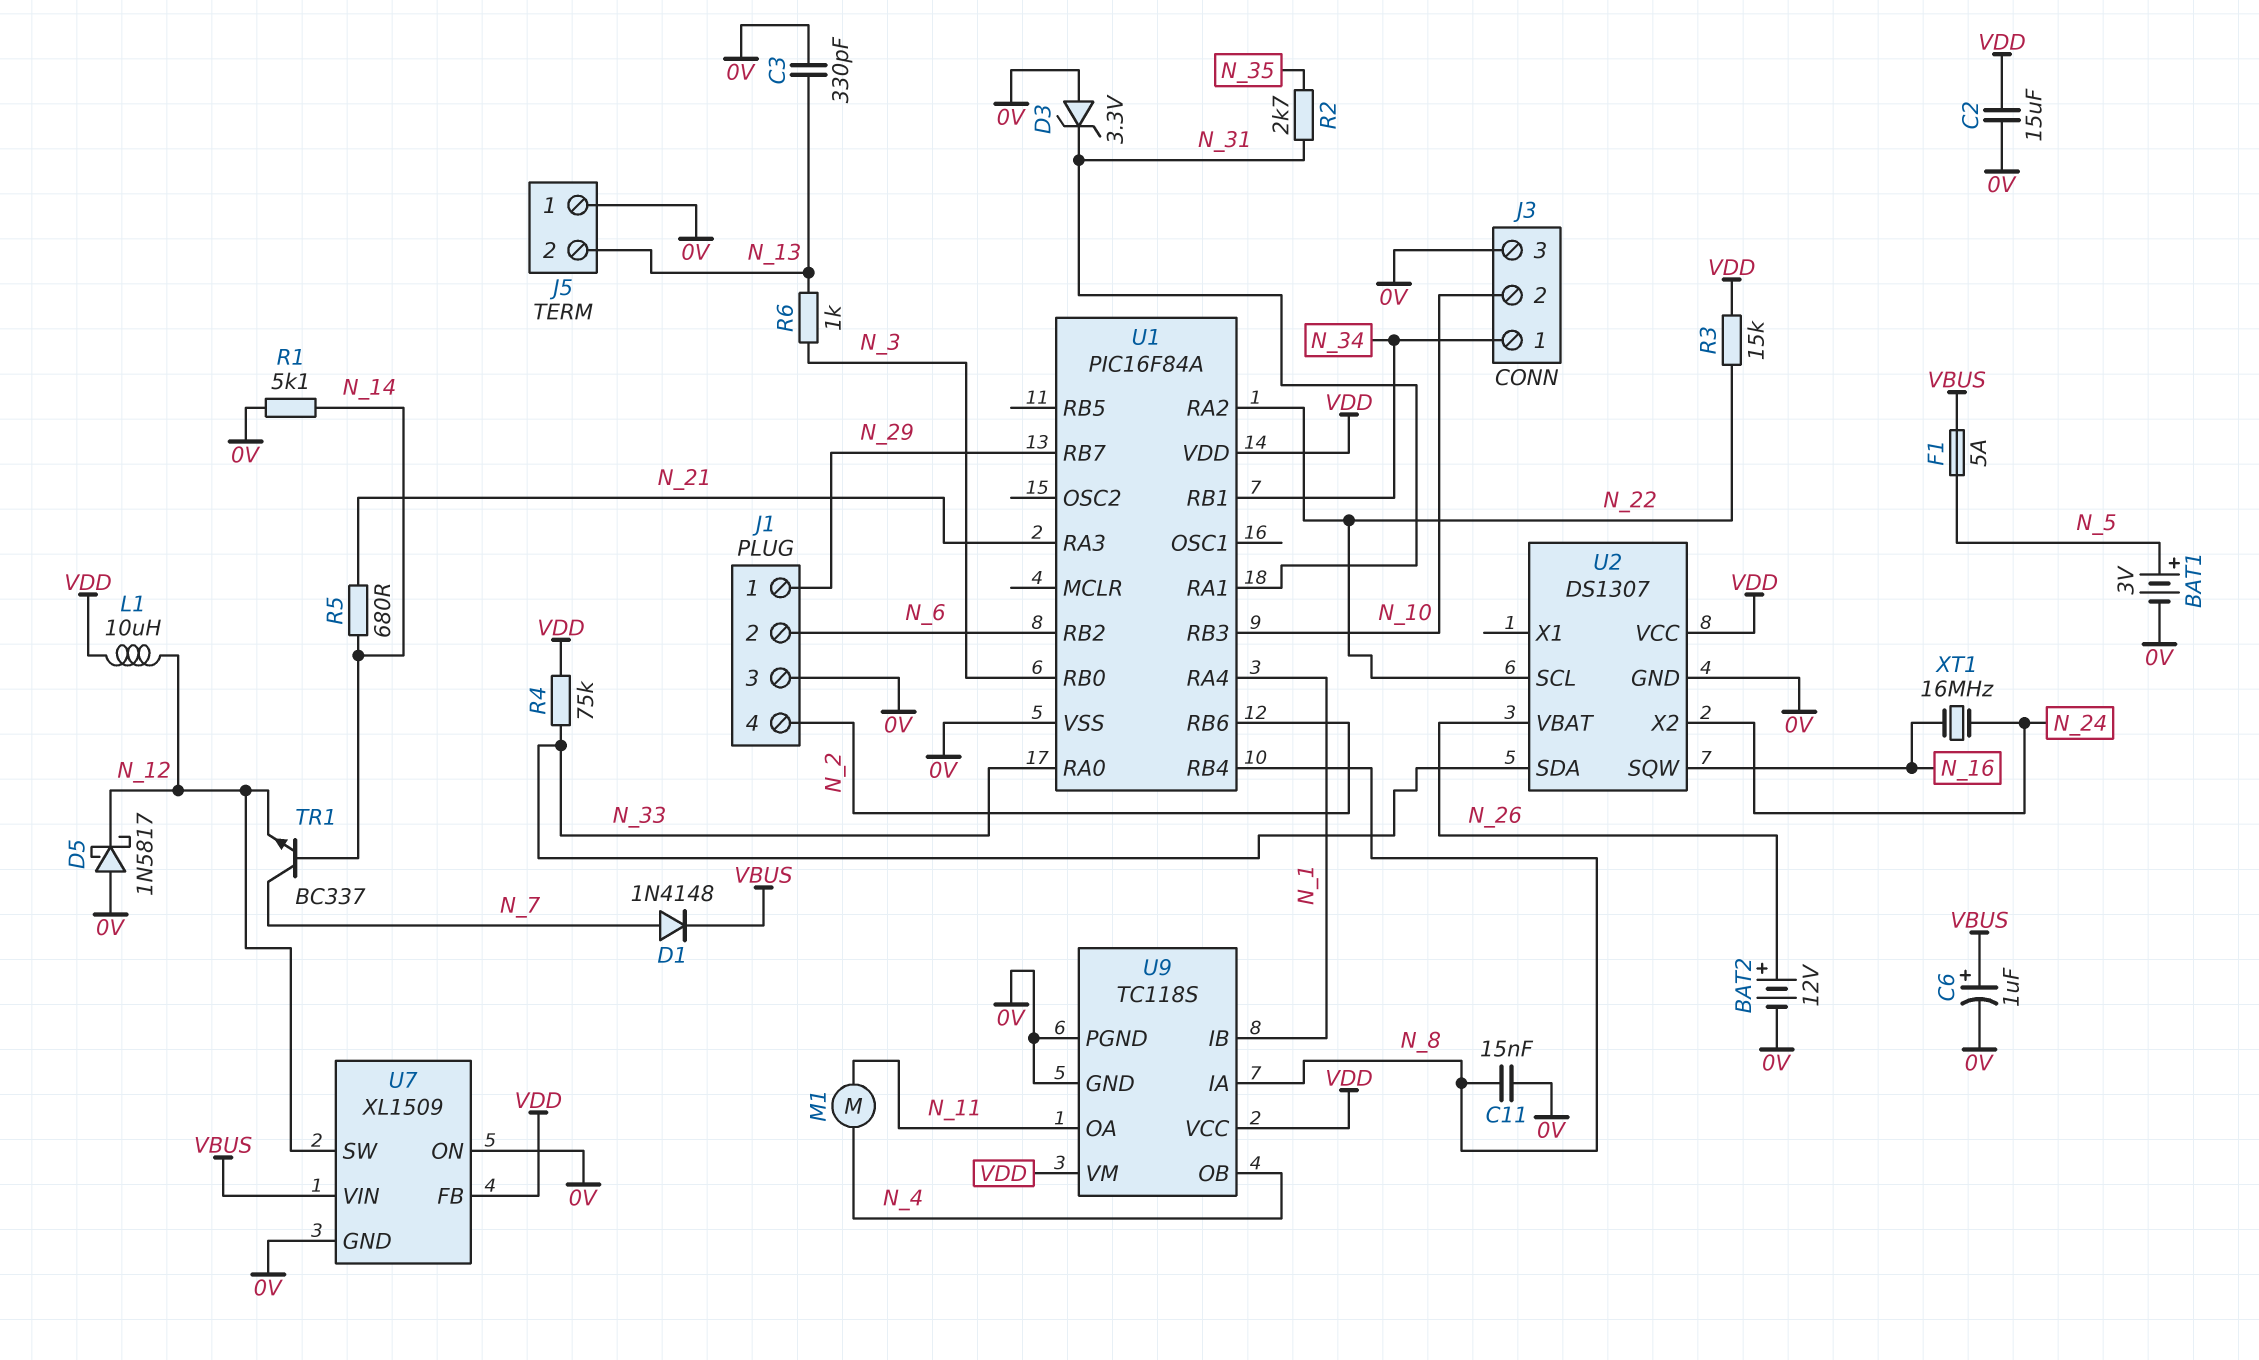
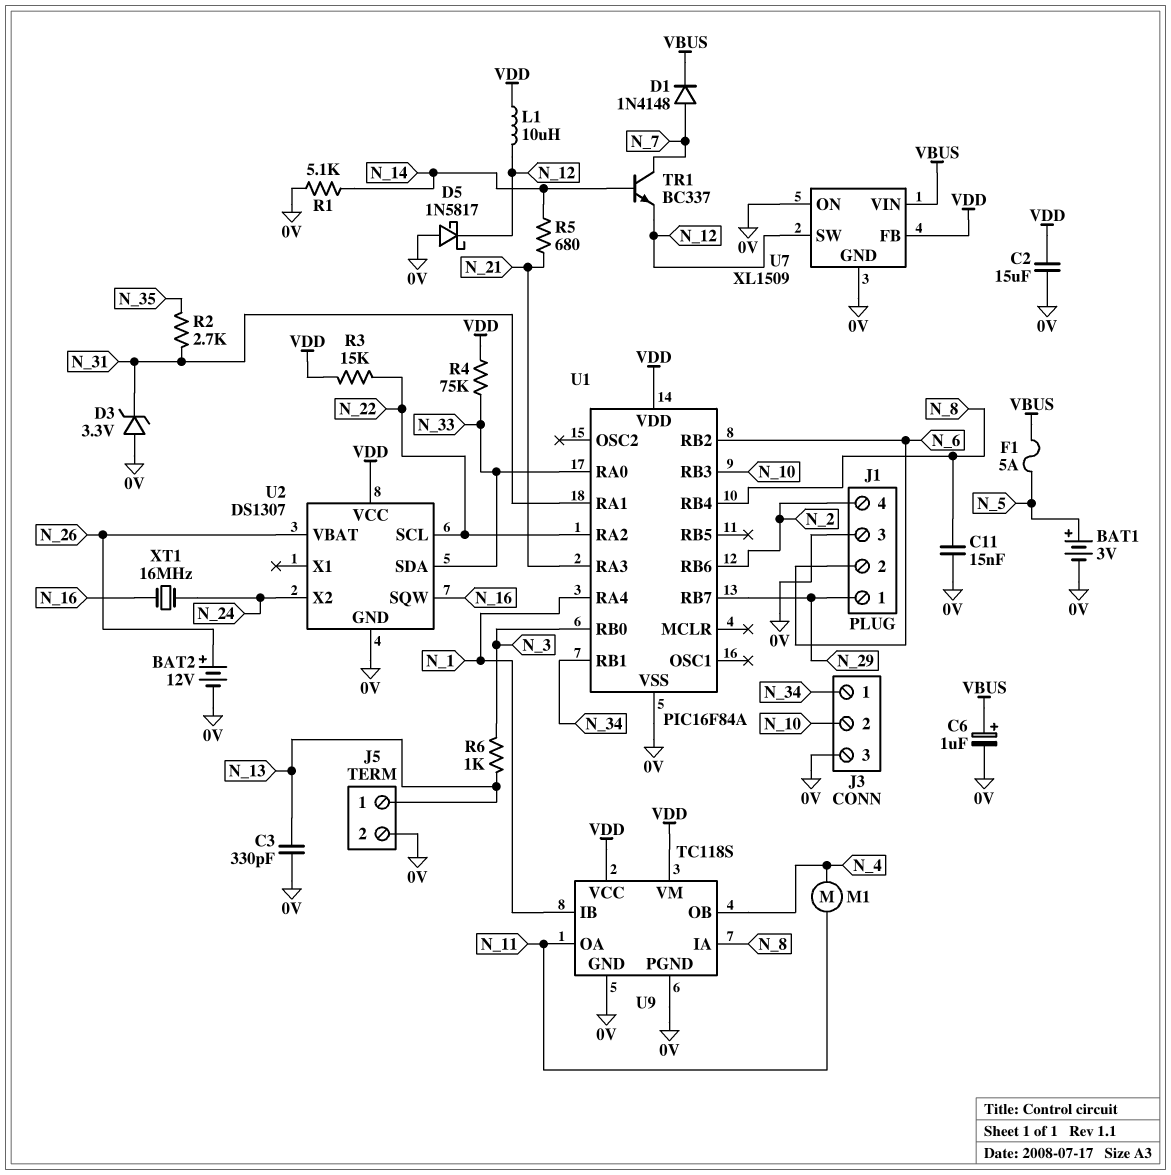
J5 pin 1: 0V -> N_13
J5 pin 2: N_13 -> 0V

